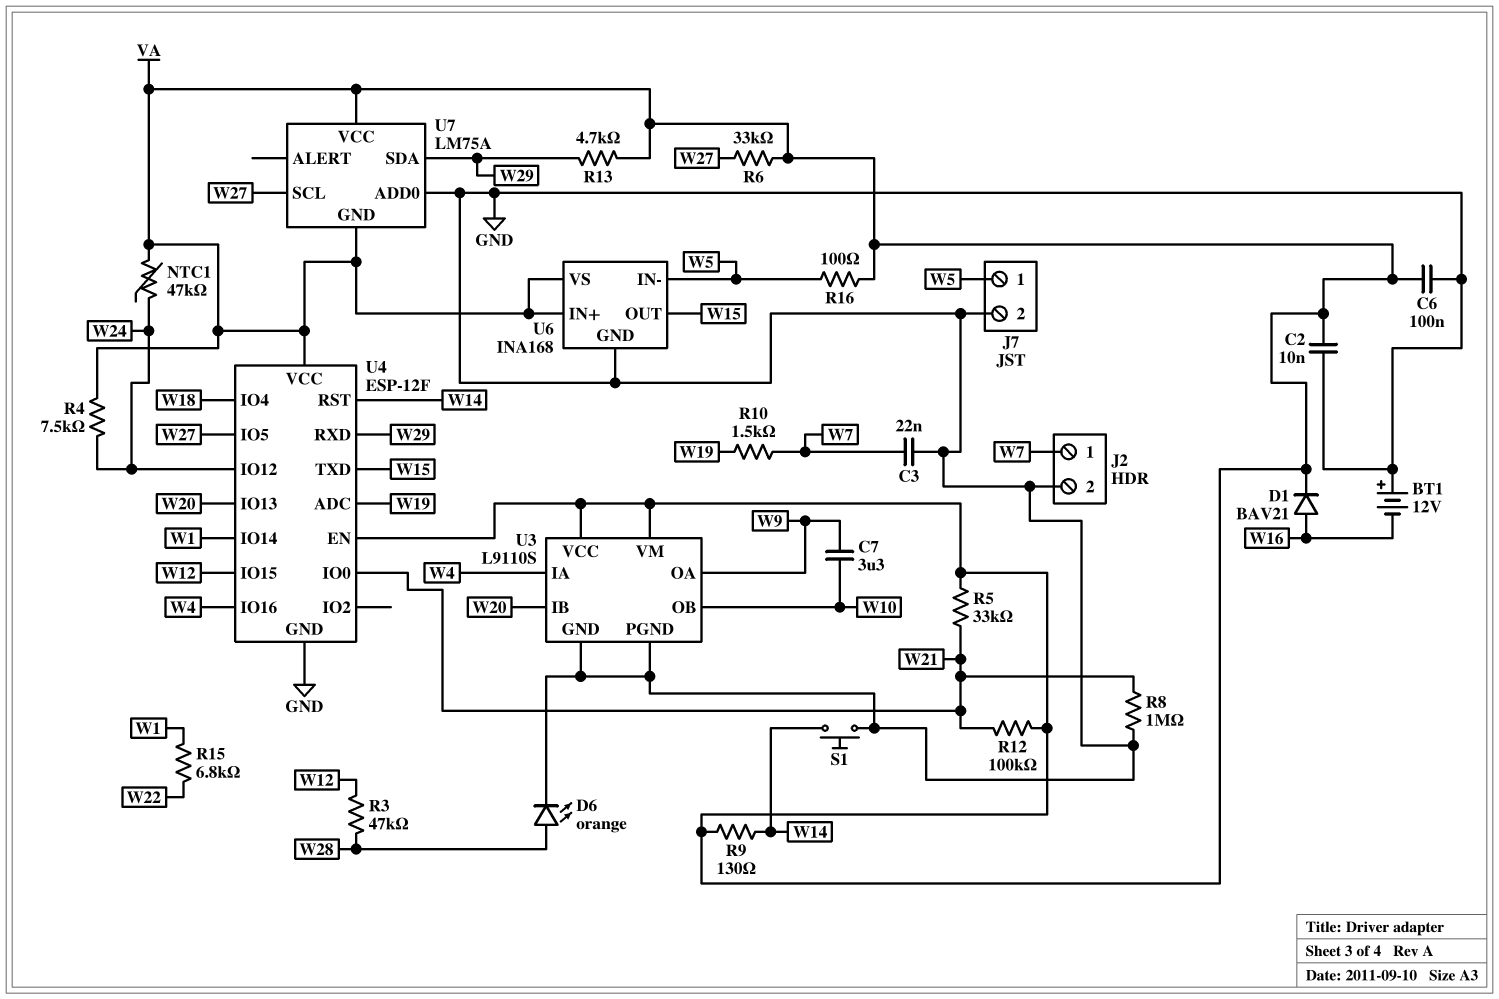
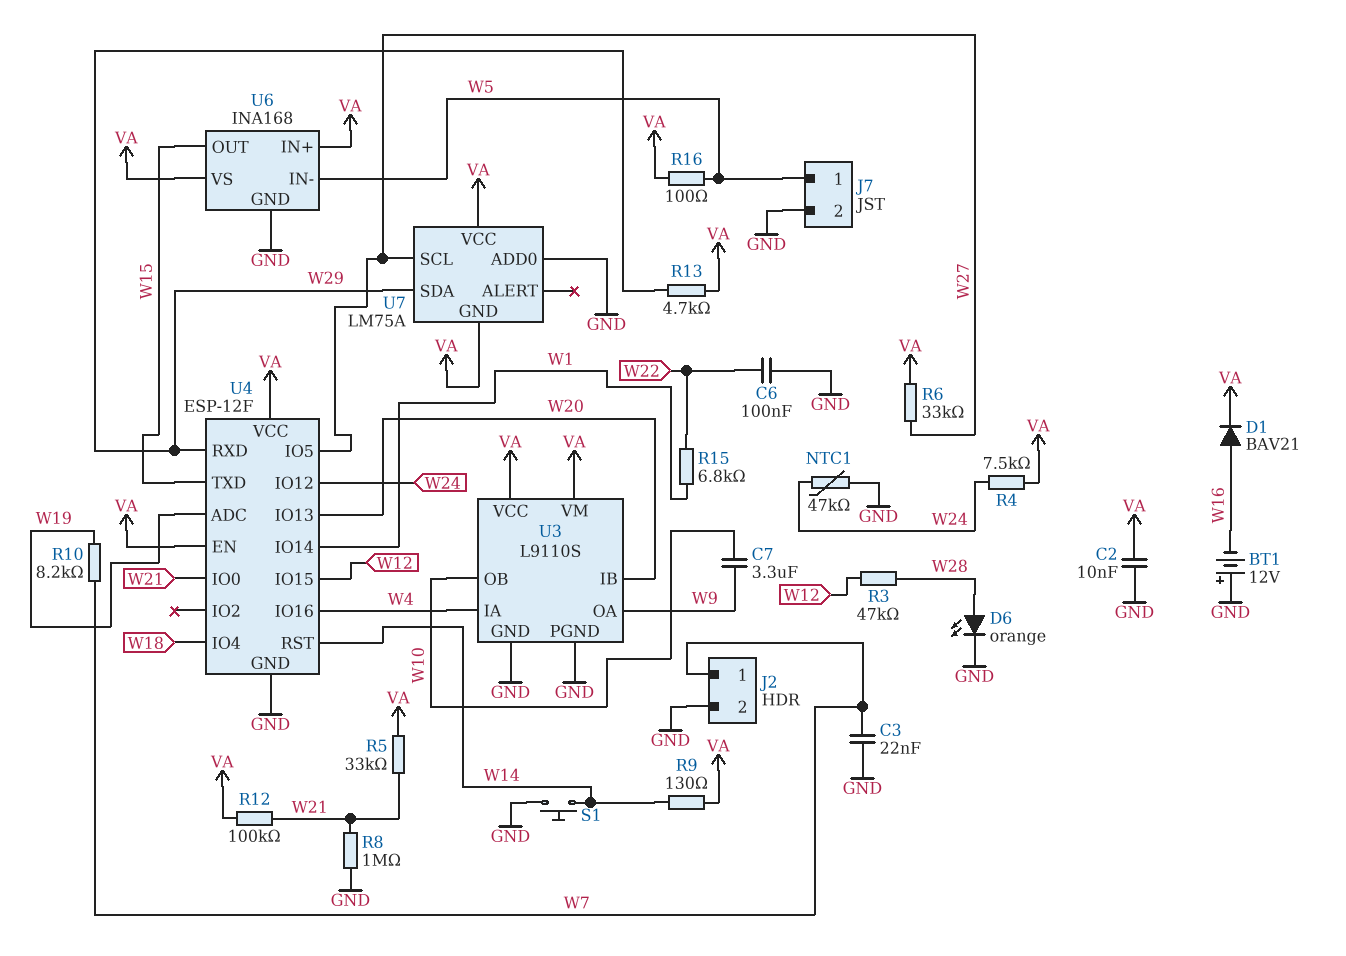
C6: 100nF (GND, VA) -> 100nF (GND, W22)
NTC1: 47k (VA, W24) -> 47k (GND, W24)
R10: 1.5k (W7, W19) -> 8.2k (W7, W19)

